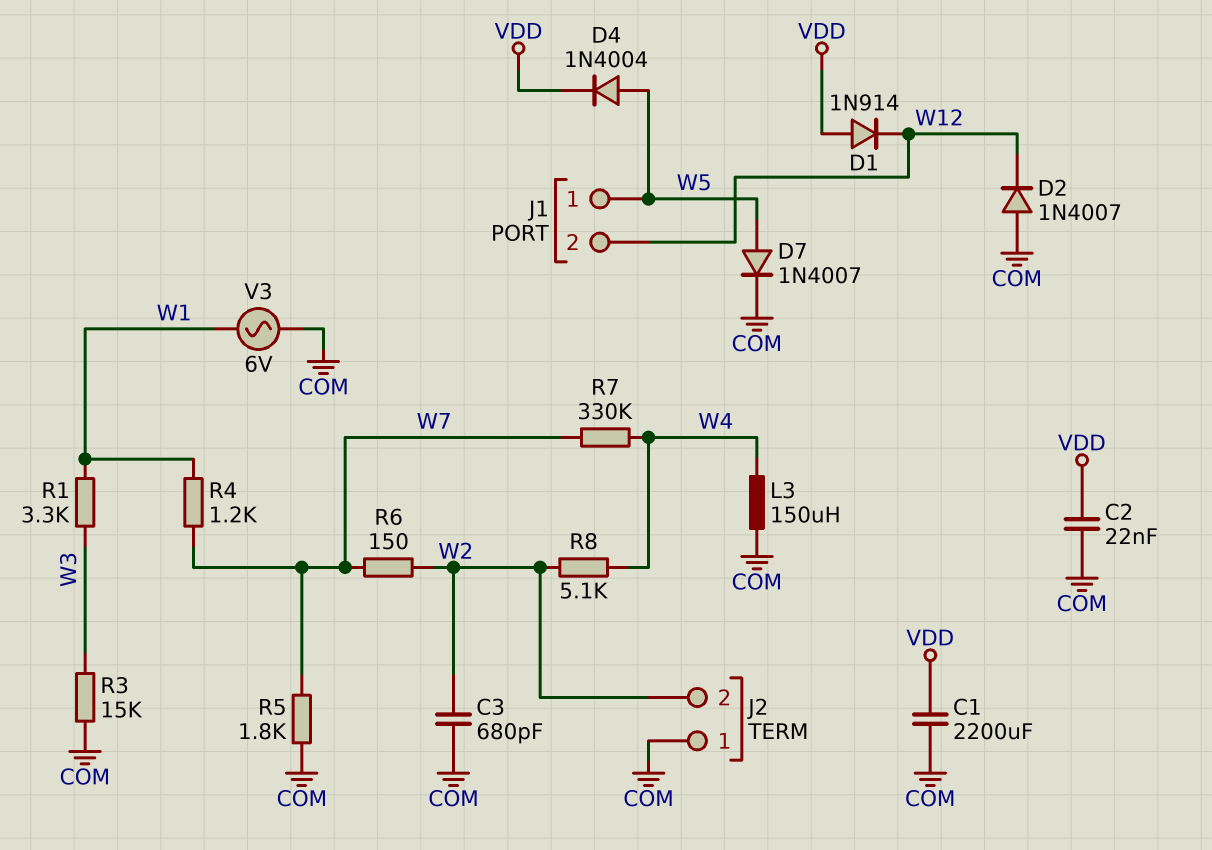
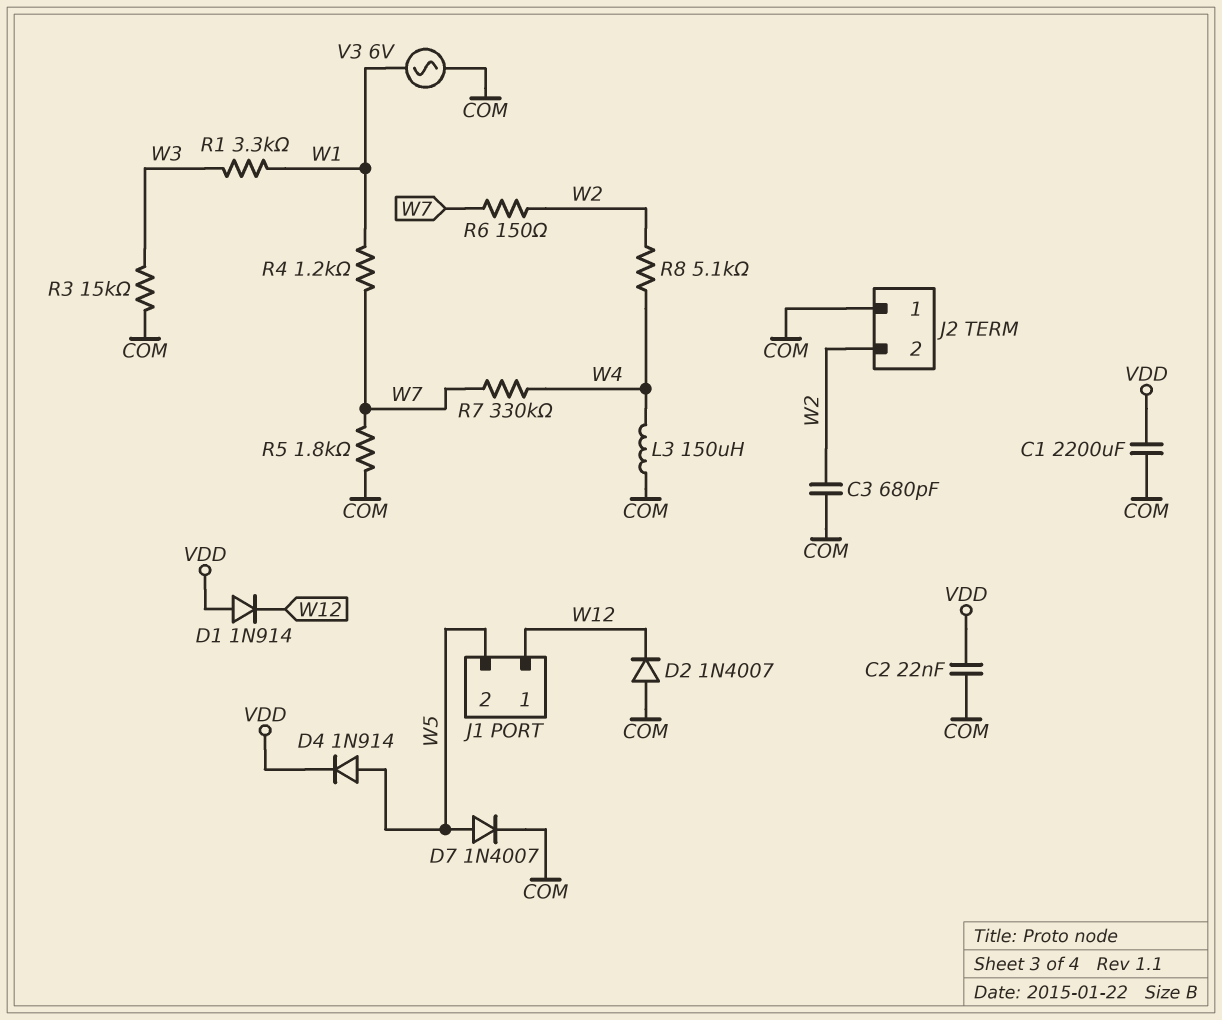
D4: diode 1N4004 (A W5, K VDD) -> diode 1N914 (A W5, K VDD)
J1 pin 1: W5 -> W12
J1 pin 2: W12 -> W5

